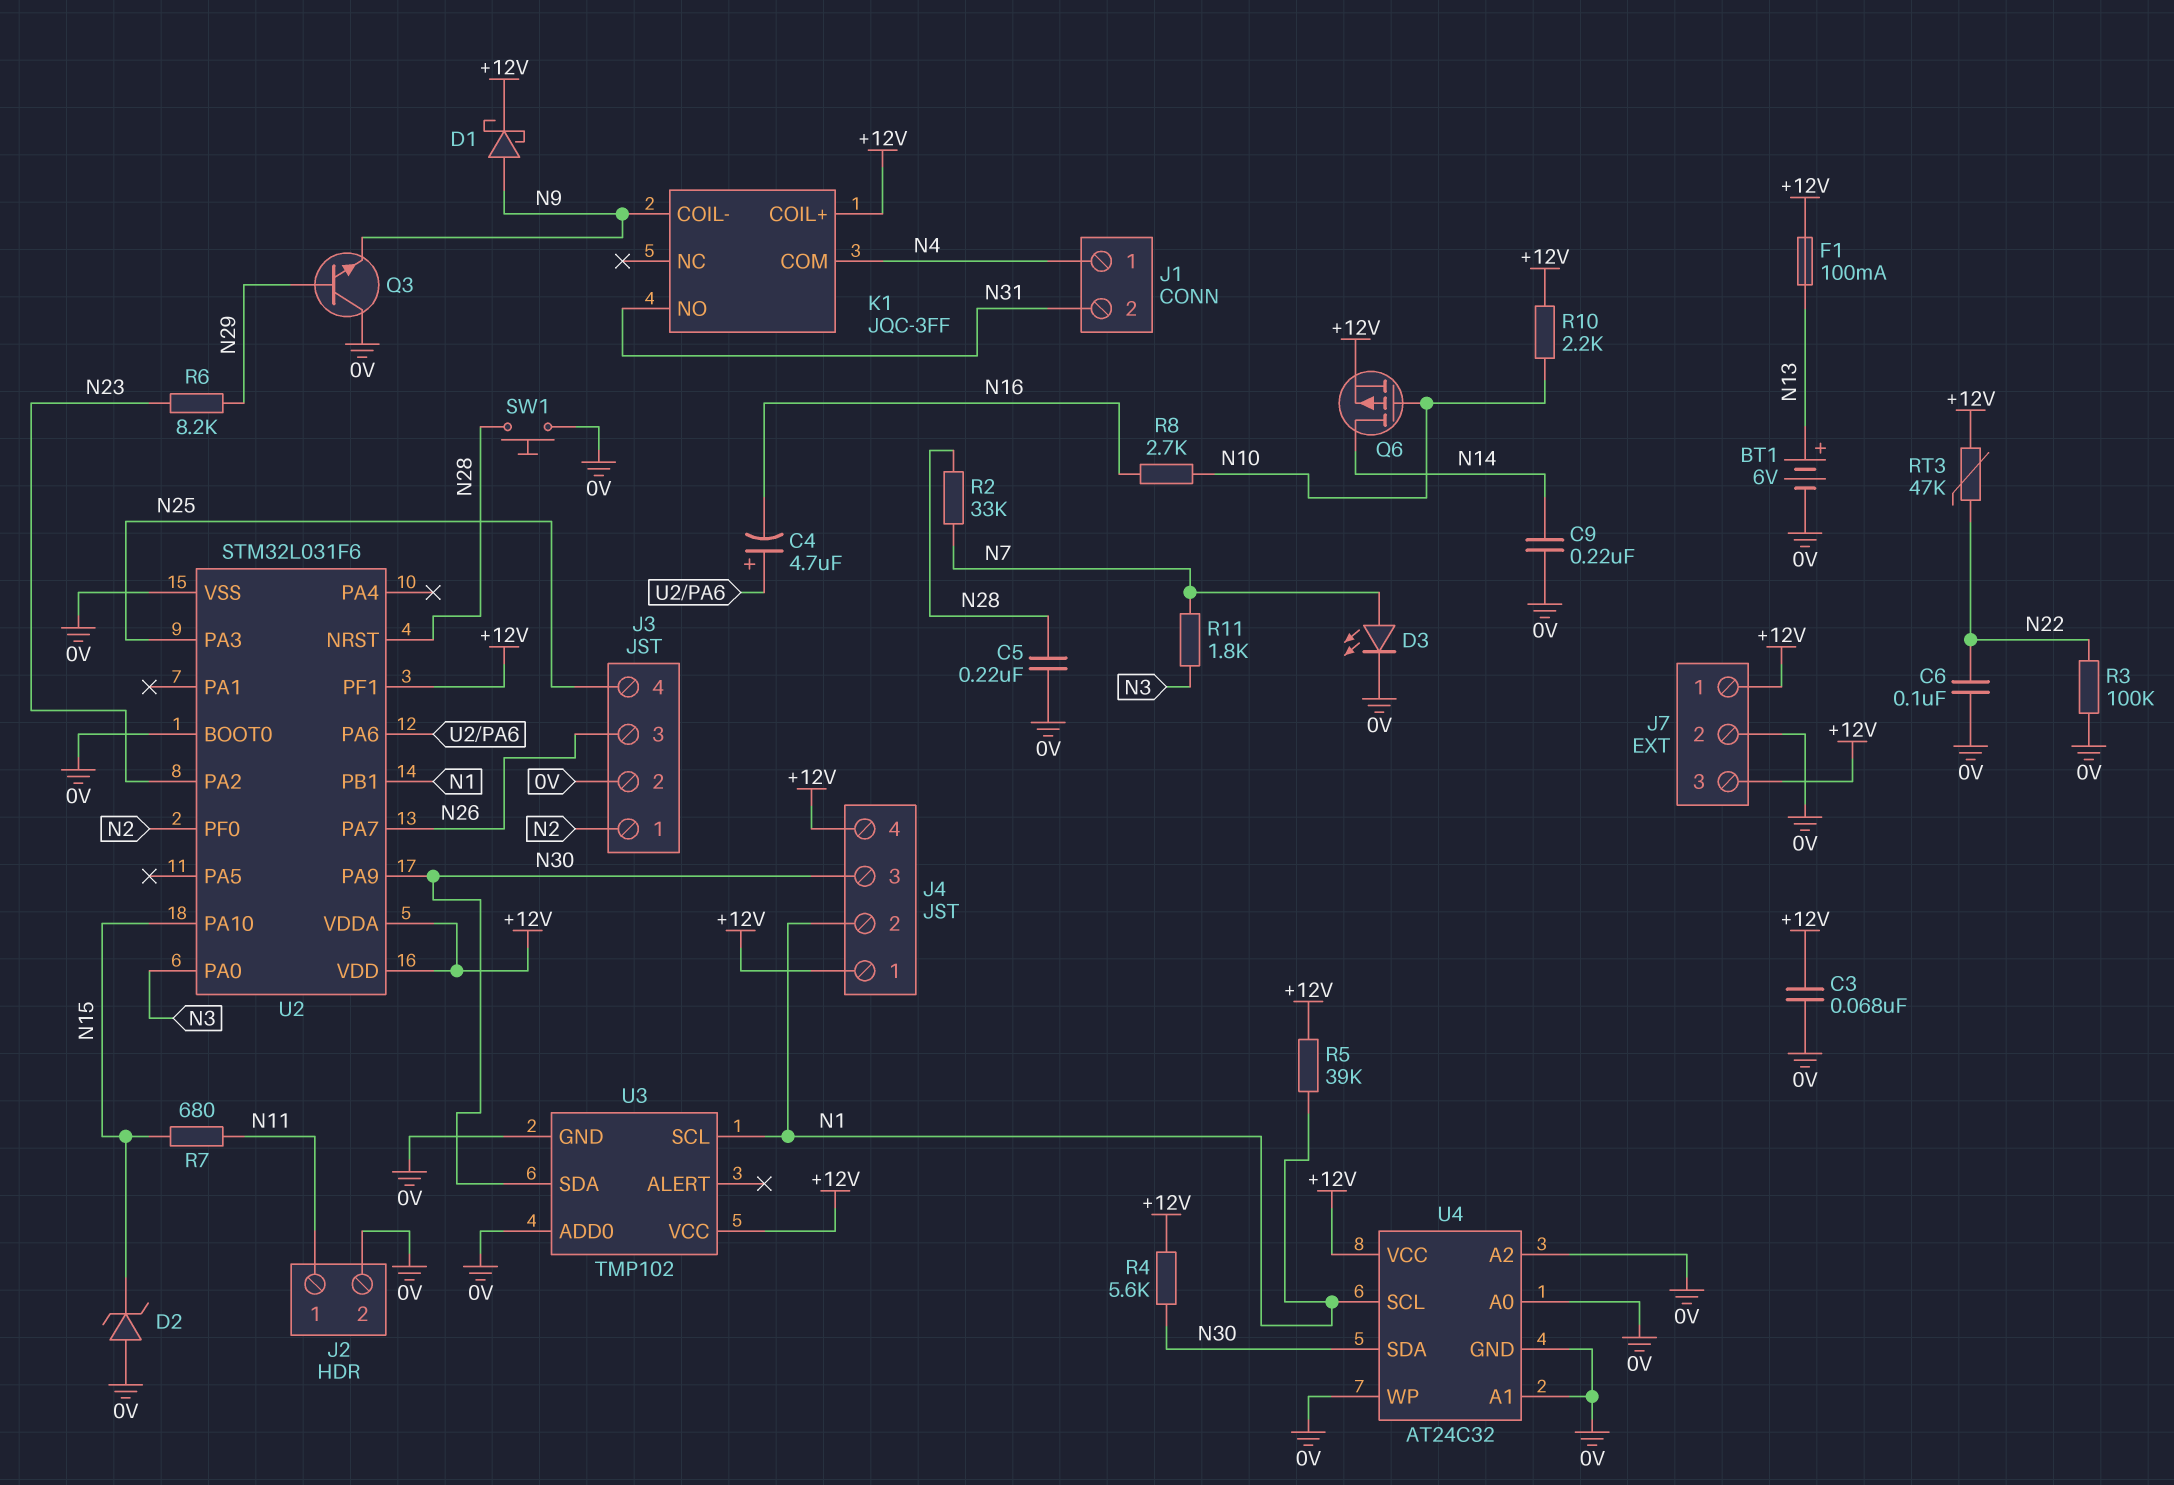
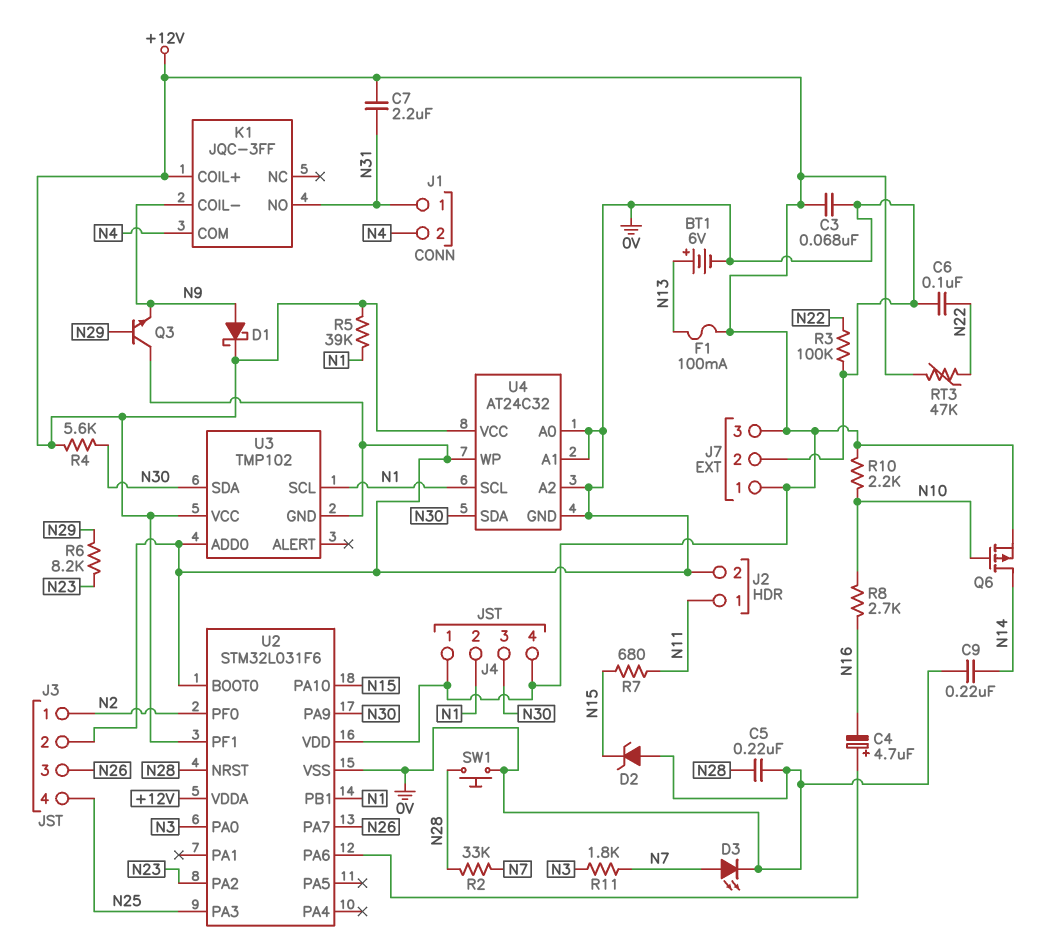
C7: none -> 2.2uF (+12V, N31)
J1 pin 1: N4 -> N31
J1 pin 2: N31 -> N4

